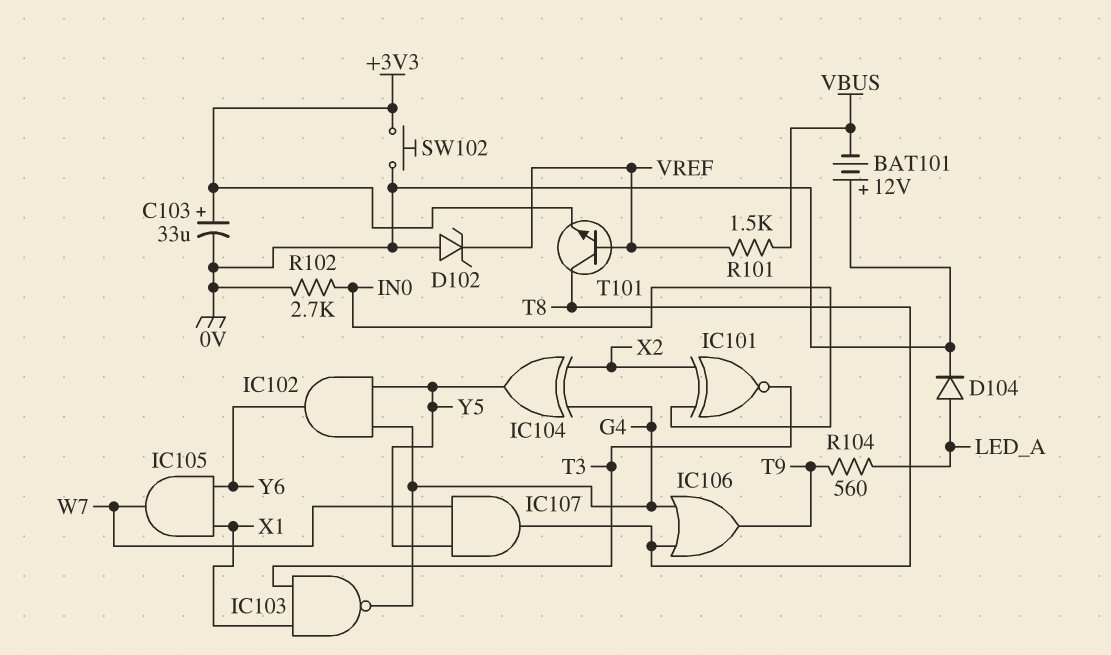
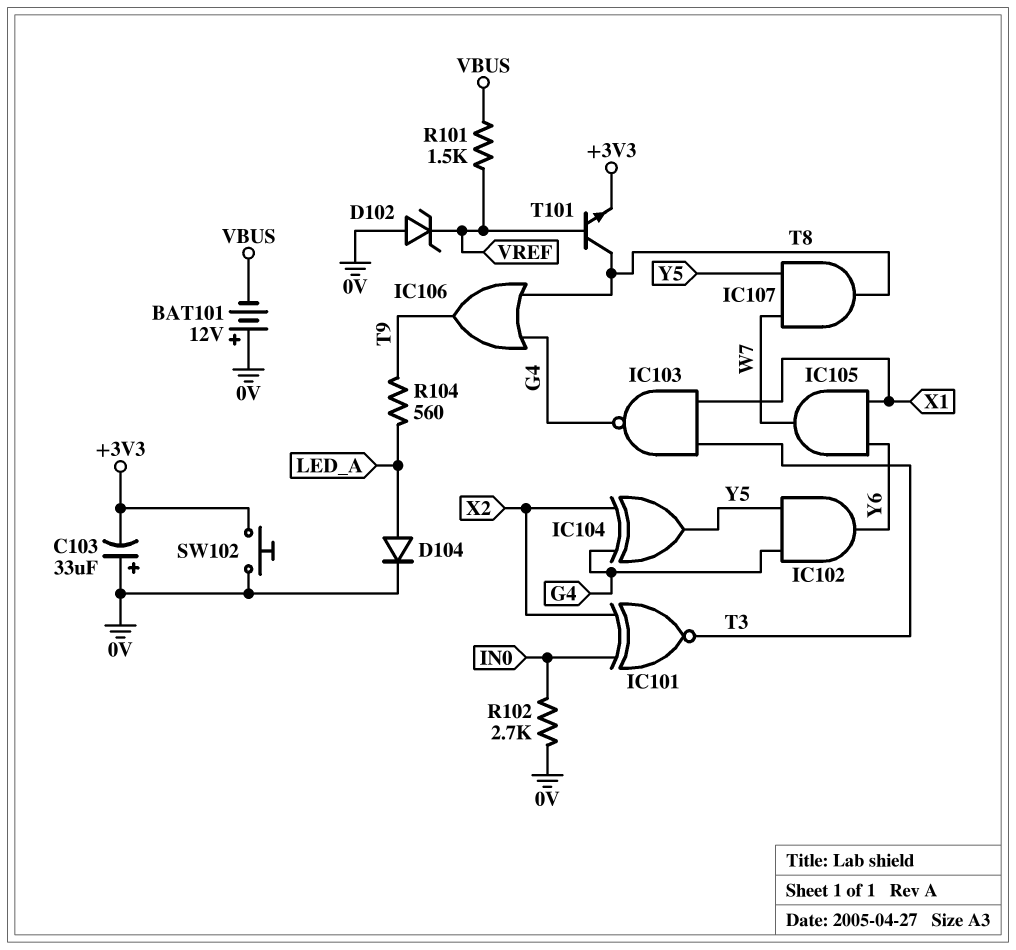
C103: 33uF (plus +3V3, minus 0V) -> 33uF (plus 0V, minus +3V3)

